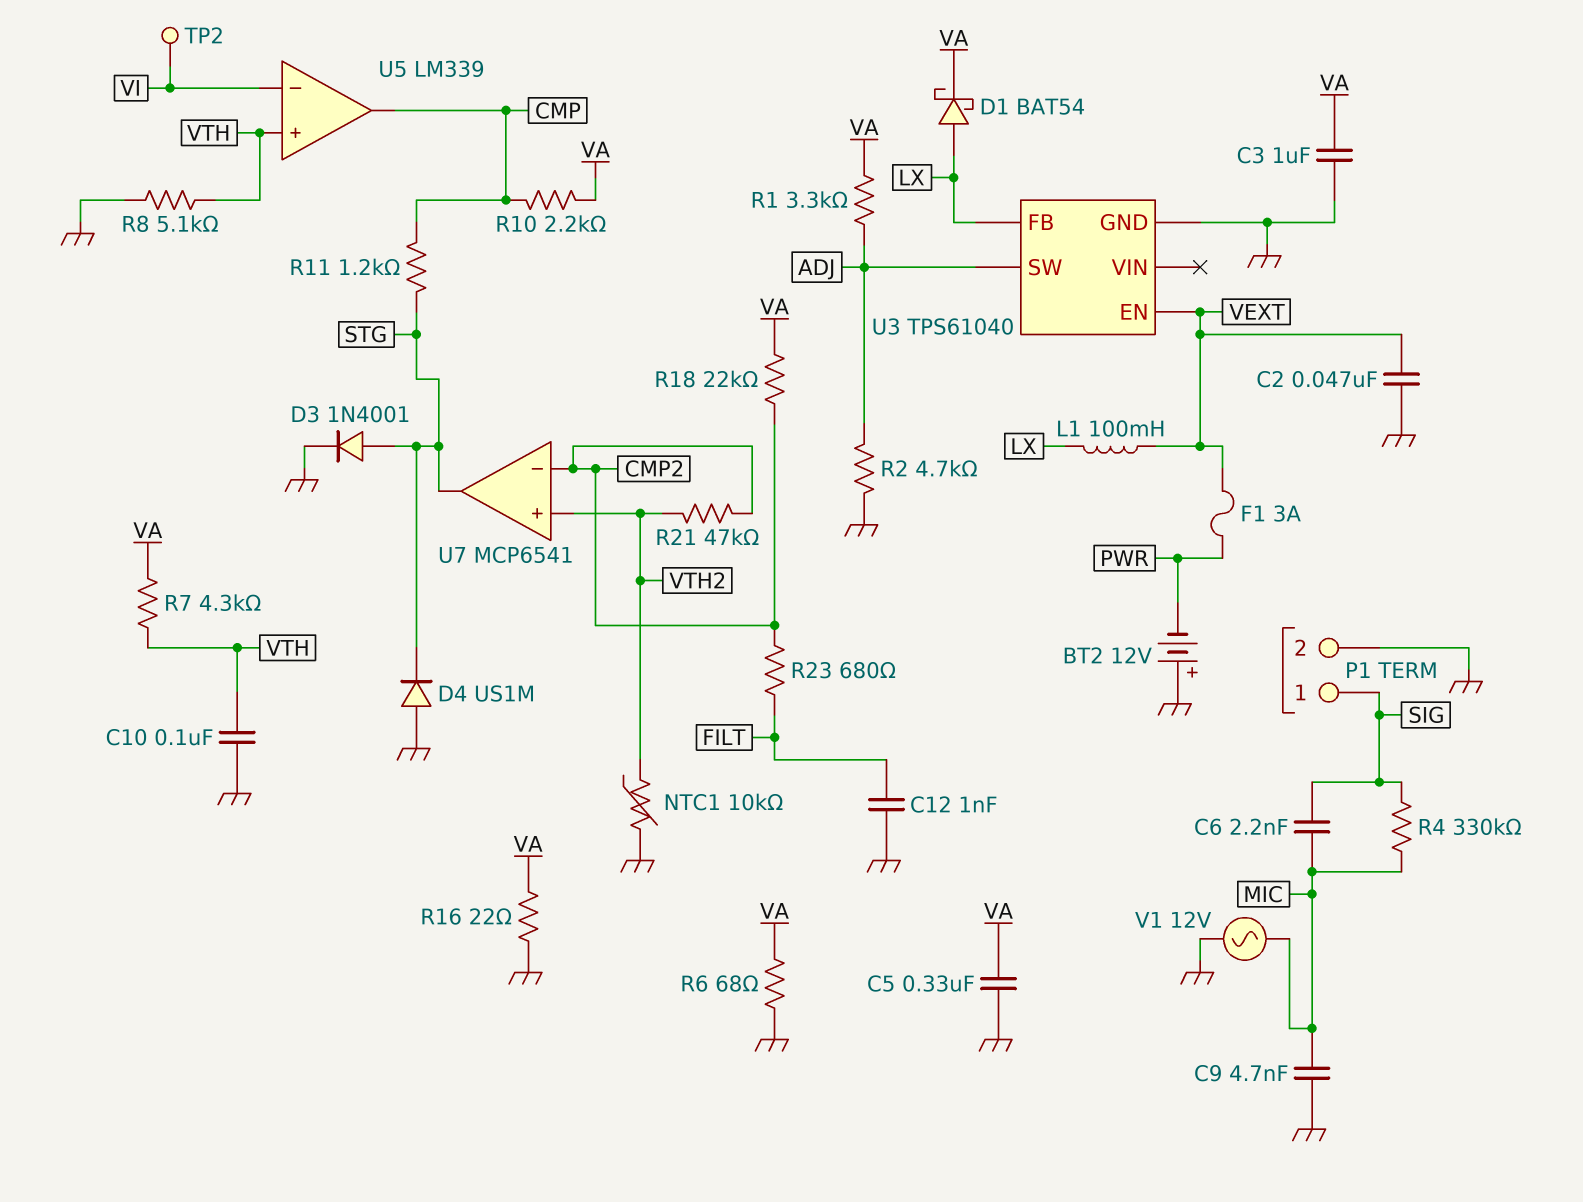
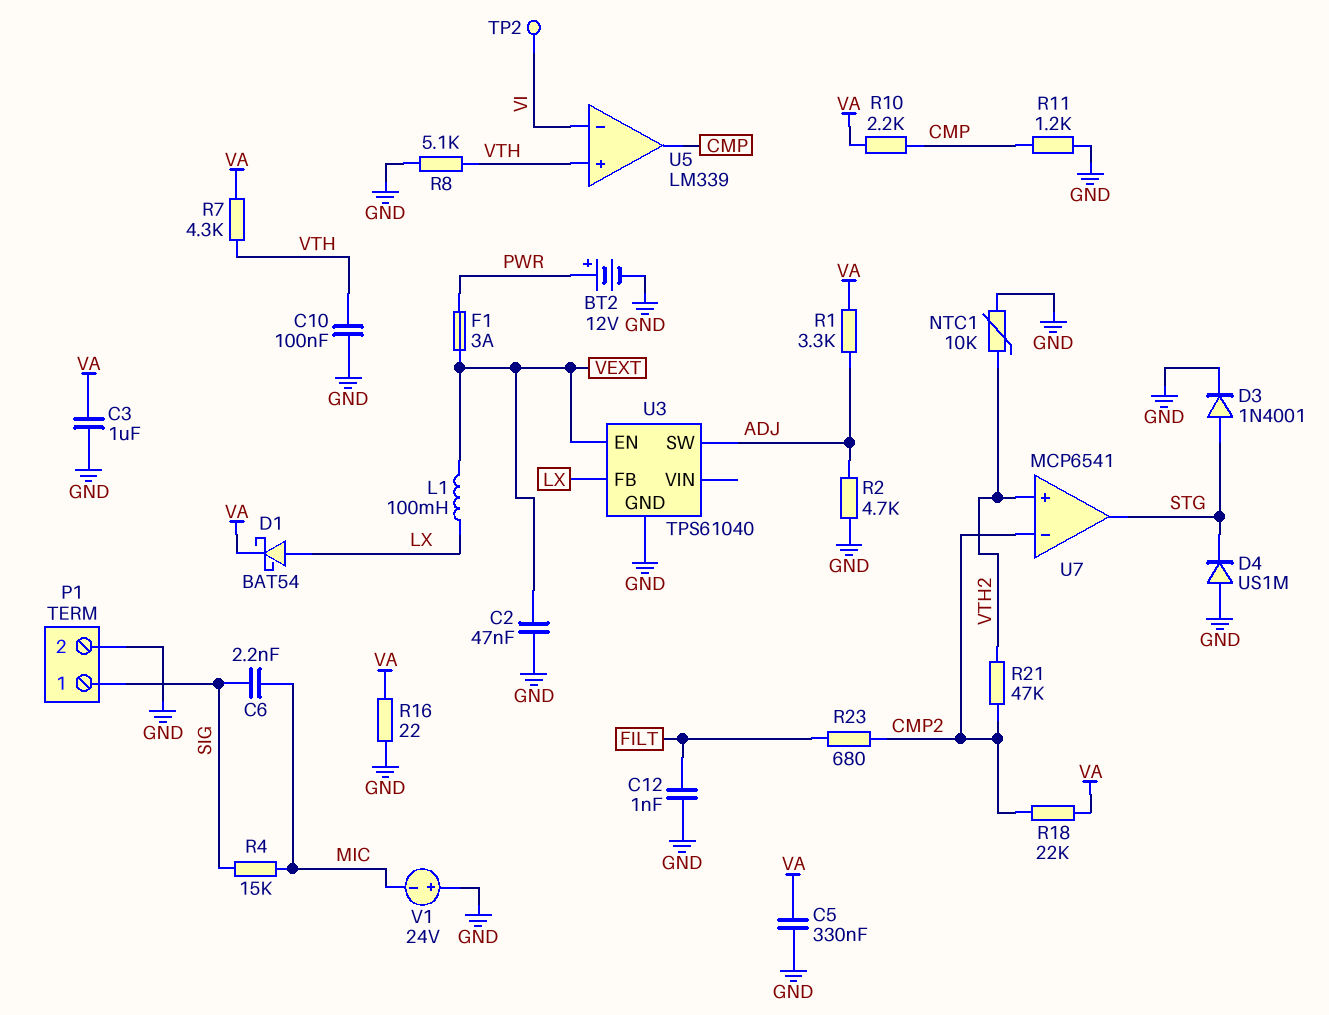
BT2: 12V (plus GND, minus PWR) -> 12V (plus PWR, minus GND)
C9: 4.7nF (GND, MIC) -> none
R4: 330k (MIC, SIG) -> 15k (MIC, SIG)
R6: 68 (GND, VA) -> none
R11: 1.2k (CMP, STG) -> 1.2k (CMP, GND)
V1: AC 12V (GND, MIC) -> 24V (plus GND, minus MIC)

